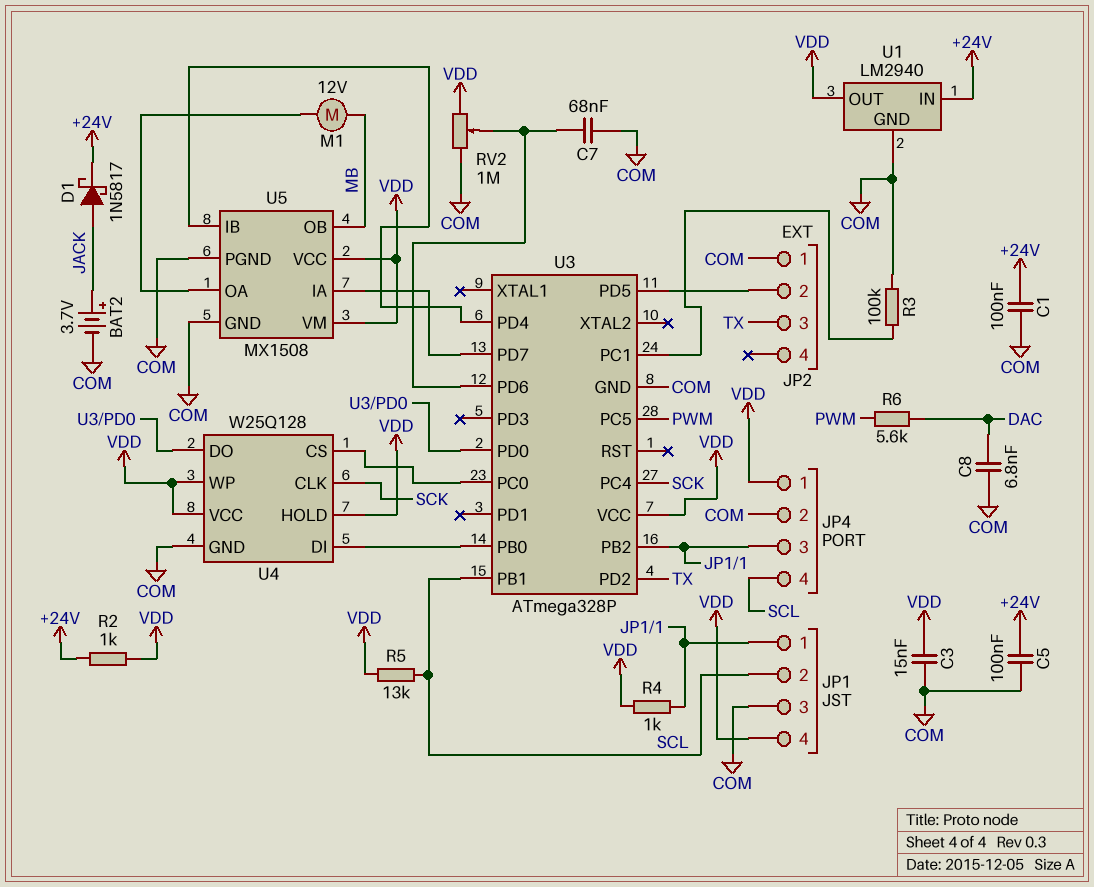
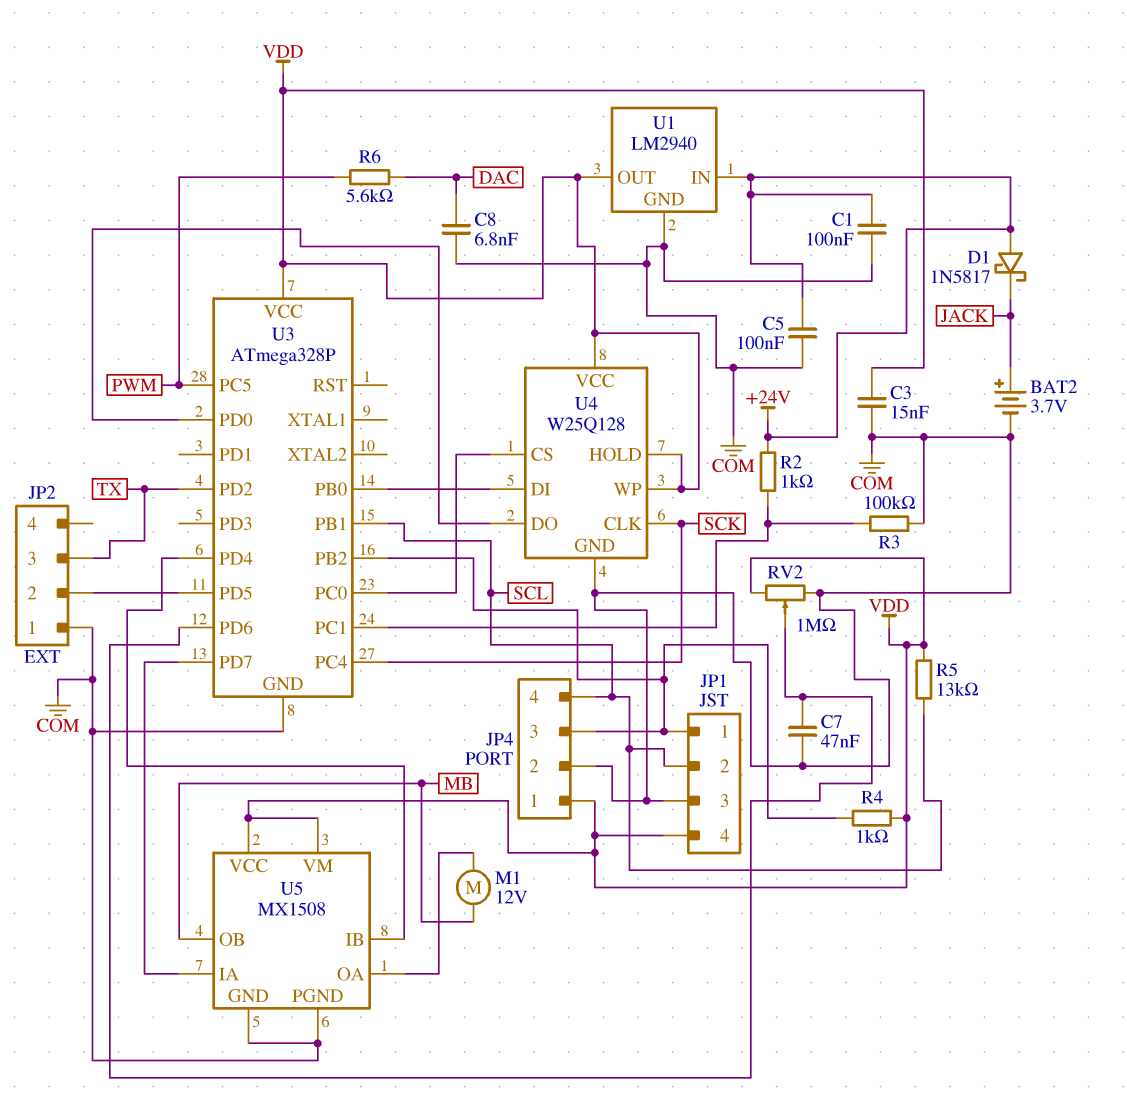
C7: 68nF (COM, U3/PD6) -> 47nF (COM, U3/PD6)
D1: schottky 1N5817 (A JACK, K +24V) -> schottky 1N5817 (A +24V, K JACK)
R2: 1k (+24V, VDD) -> 1k (+24V, U3/PC1)

